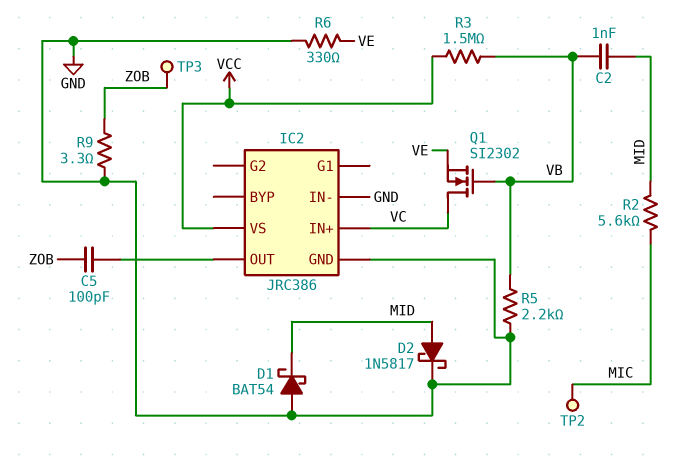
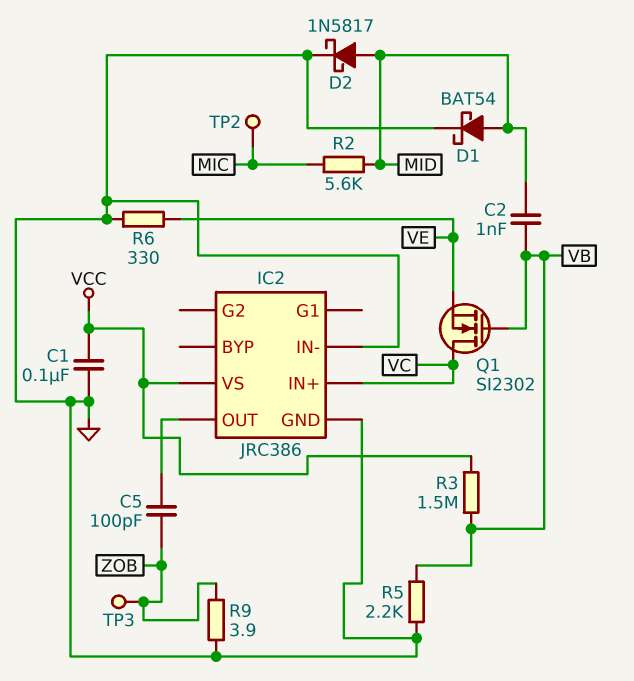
C1: none -> 100nF (GND, VCC)
D1: schottky BAT54 (A GND, K MID) -> schottky BAT54 (A MID, K GND)
R9: 3.3 (GND, ZOB) -> 3.9 (GND, ZOB)

